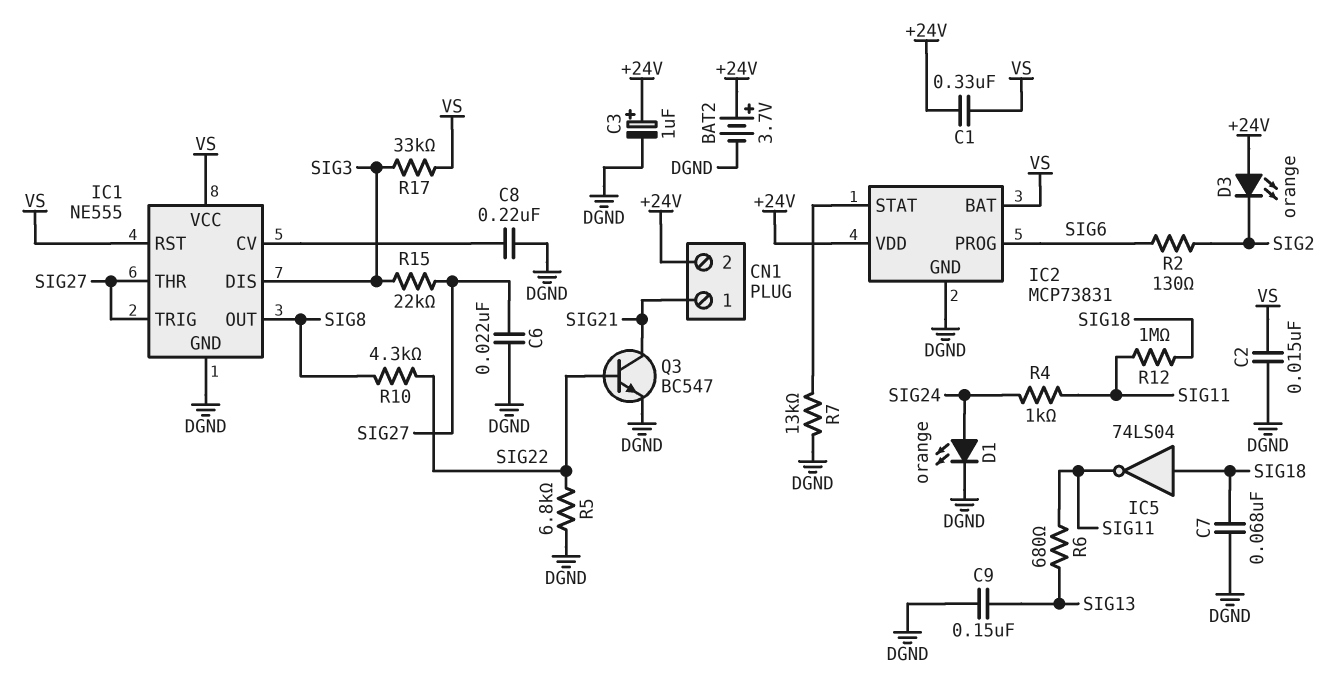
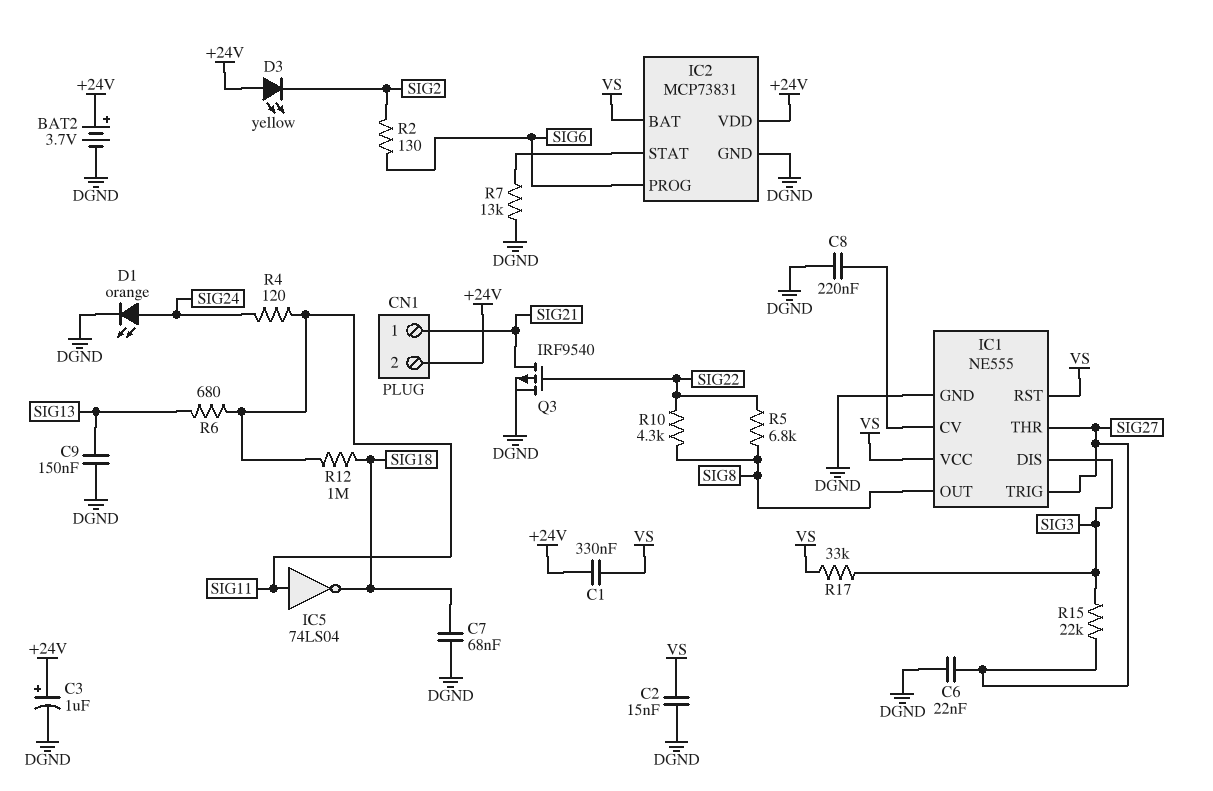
D3: LED orange (A +24V, K SIG2) -> LED yellow (A +24V, K SIG2)
IC5: NOT 74LS04 (in SIG18, out SIG11) -> NOT 74LS04 (in SIG11, out SIG18)
Q3: NPN BC547 (B SIG22, C SIG21, E DGND) -> PMOS IRF9540 (G SIG22, D SIG21, S DGND)
R4: 1k (SIG11, SIG24) -> 120 (SIG11, SIG24)
R5: 6.8k (DGND, SIG22) -> 6.8k (SIG8, SIG22)

